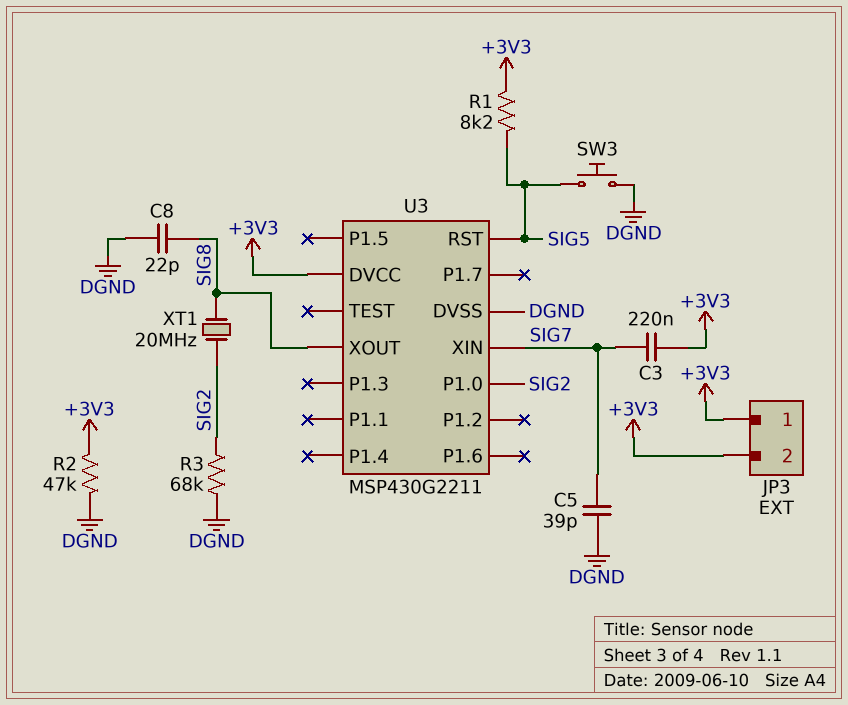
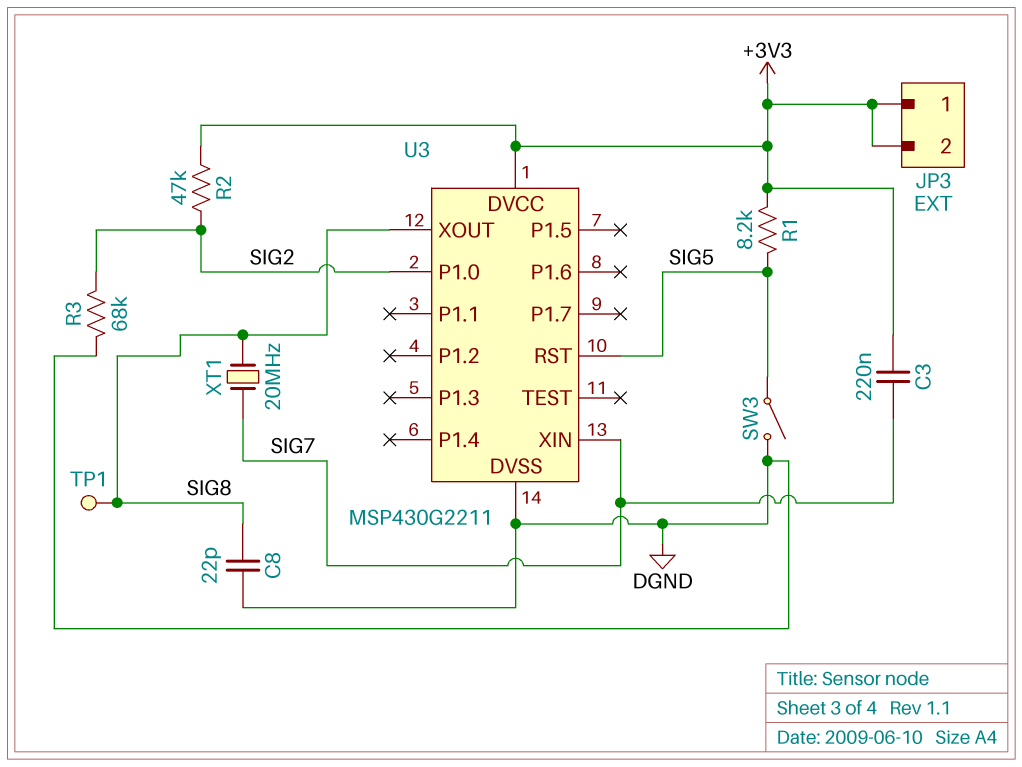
C5: 39pF (DGND, SIG7) -> none
R2: 47k (+3V3, DGND) -> 47k (+3V3, SIG2)
SW3: button (DGND, SIG5) -> switch (DGND, SIG5)
TP1: none -> test point (SIG8)
XT1: 20MHz (SIG2, SIG8) -> 20MHz (SIG7, SIG8)

